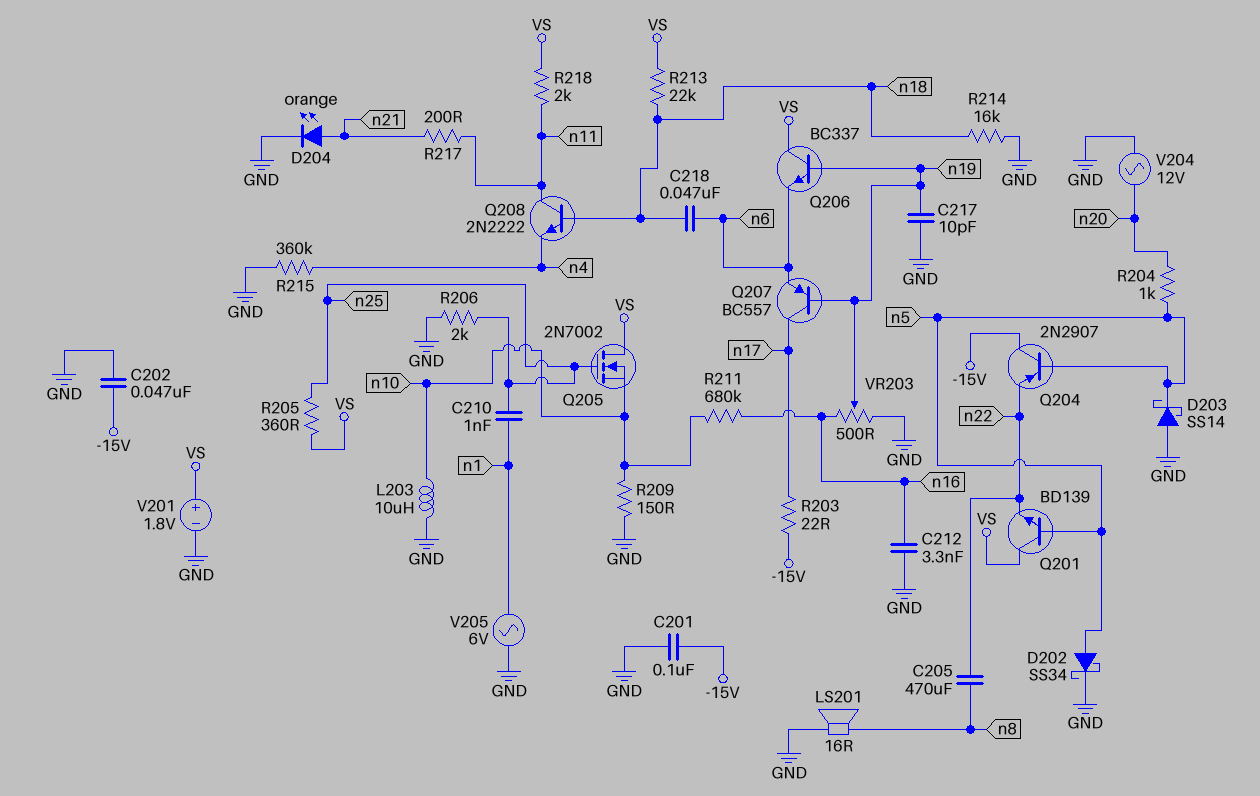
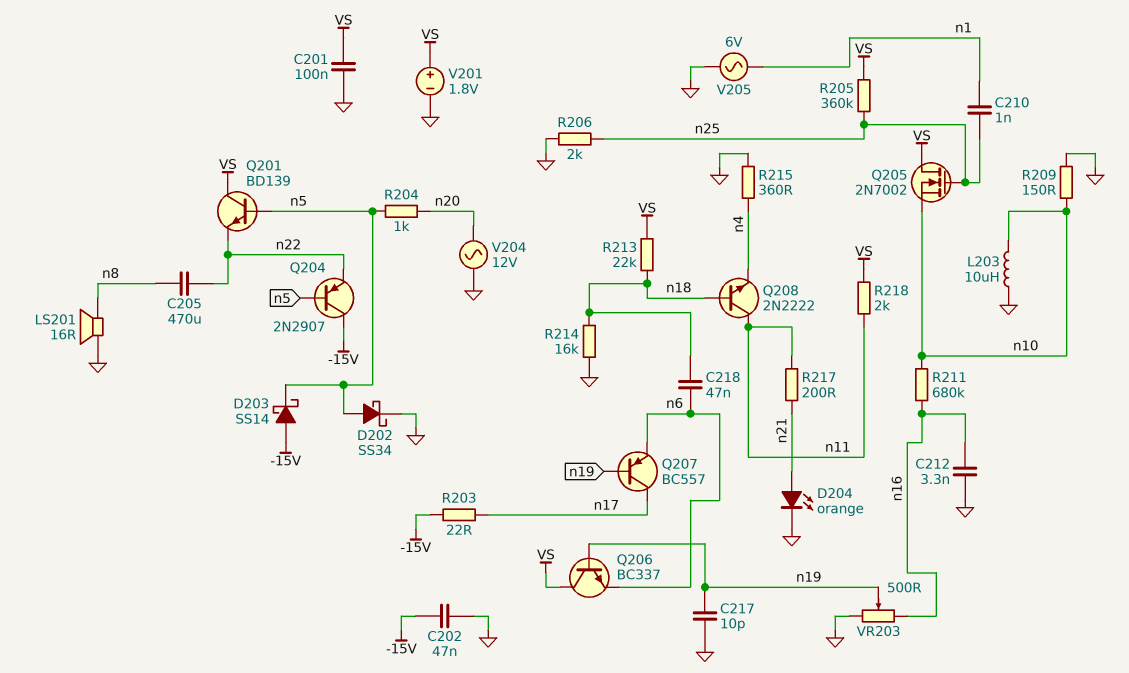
C201: 100nF (-15V, GND) -> 100nF (GND, VS)
D203: schottky SS14 (A GND, K n5) -> schottky SS14 (A -15V, K n5)
R205: 360 (VS, n25) -> 360k (VS, n25)
R215: 360k (GND, n4) -> 360 (GND, n4)

